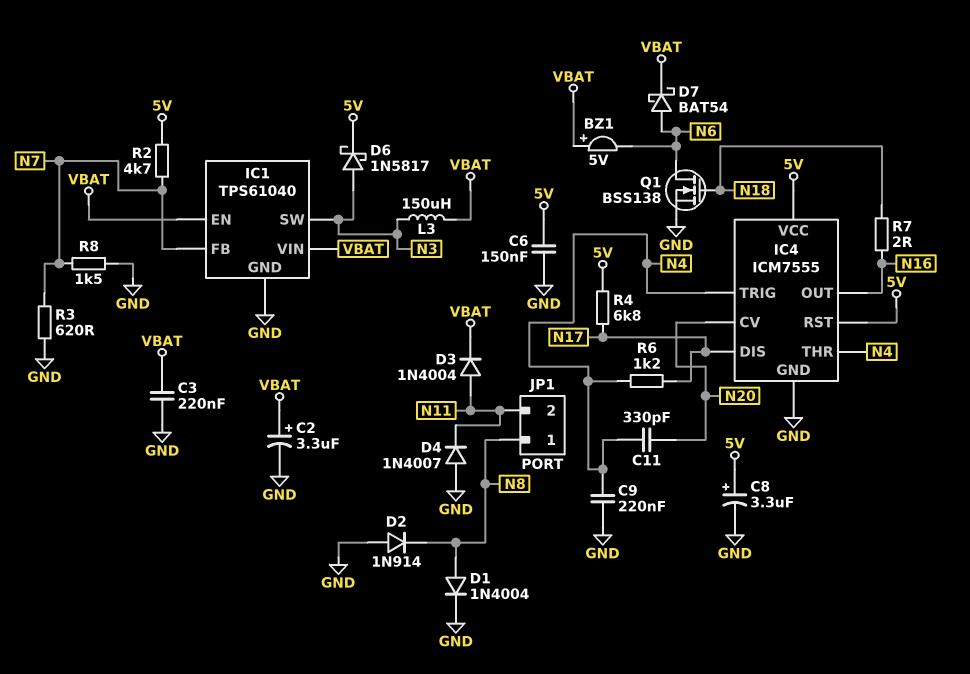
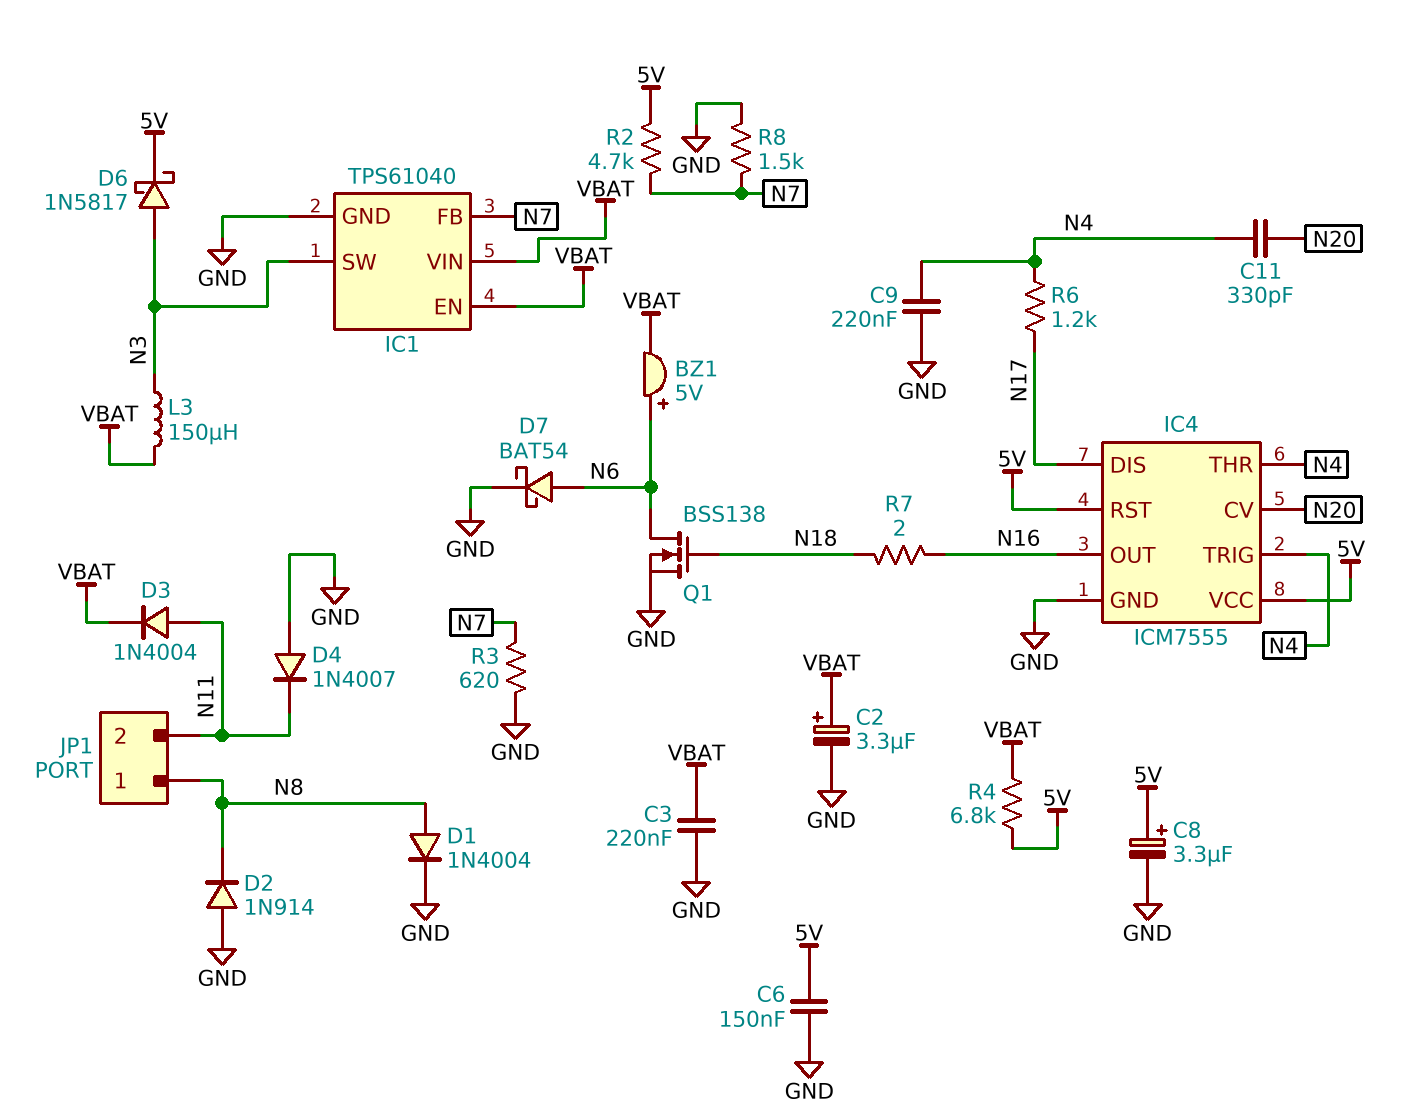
BZ1: buzzer 5V (plus VBAT, minus N6) -> buzzer 5V (plus N6, minus VBAT)
D7: schottky BAT54 (A N6, K VBAT) -> schottky BAT54 (A N6, K GND)
R4: 6.8k (5V, N17) -> 6.8k (5V, VBAT)

